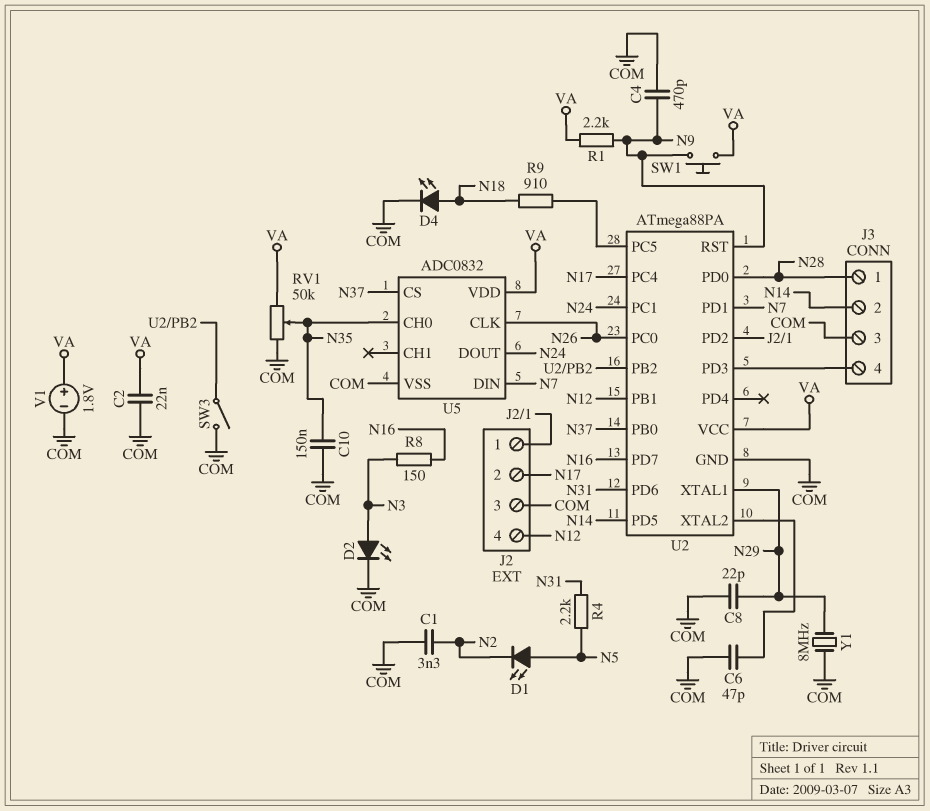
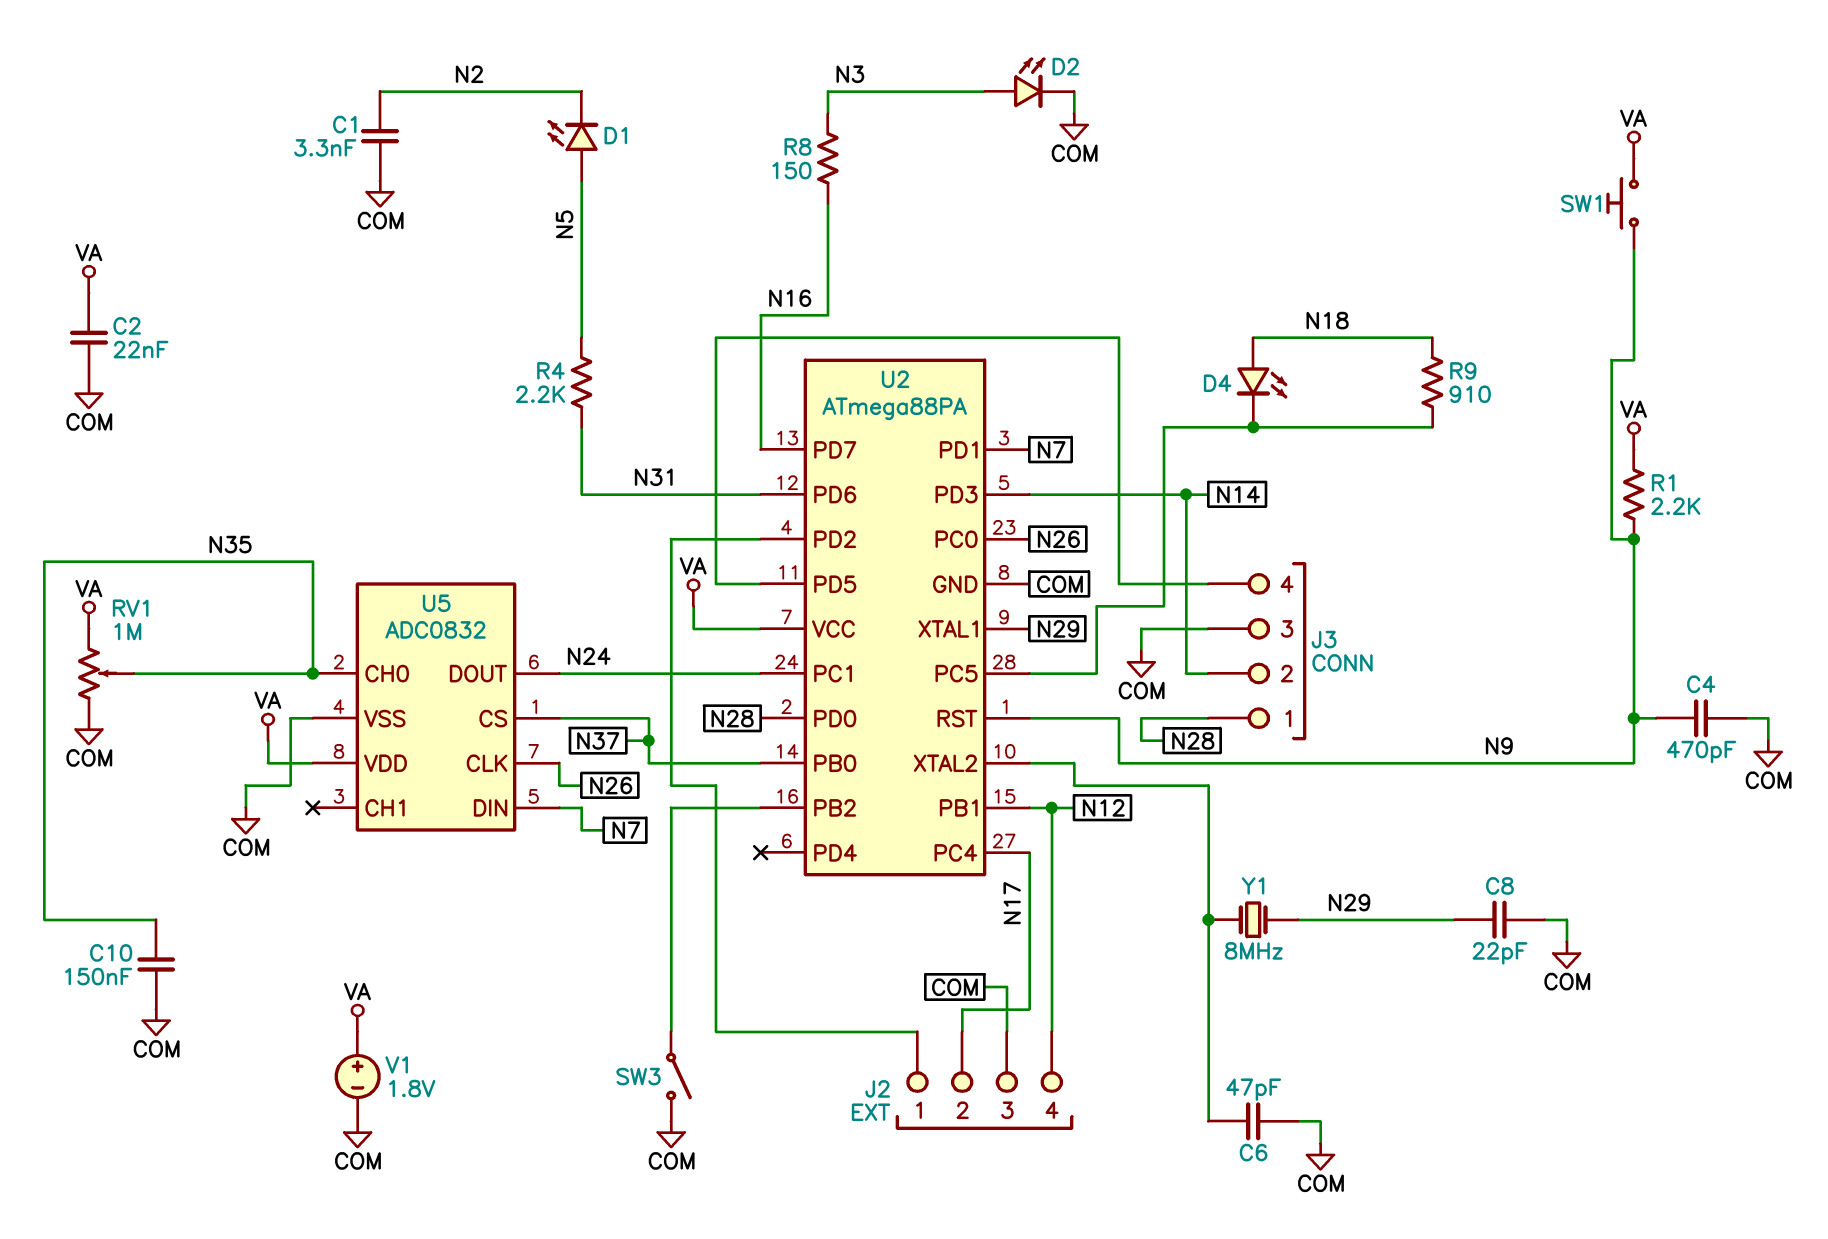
D4: LED (A N18, K COM) -> LED (A N18, K U2/PC5)
RV1: 50k (COM, VA, wiper N35) -> 1M (COM, VA, wiper N35)
U2 pin PD3: J3/4 -> N14
U2 pin PD5: N14 -> J3/4
Y1: 8MHz (COM, N29) -> 8MHz (N29, U2/XTAL2)

